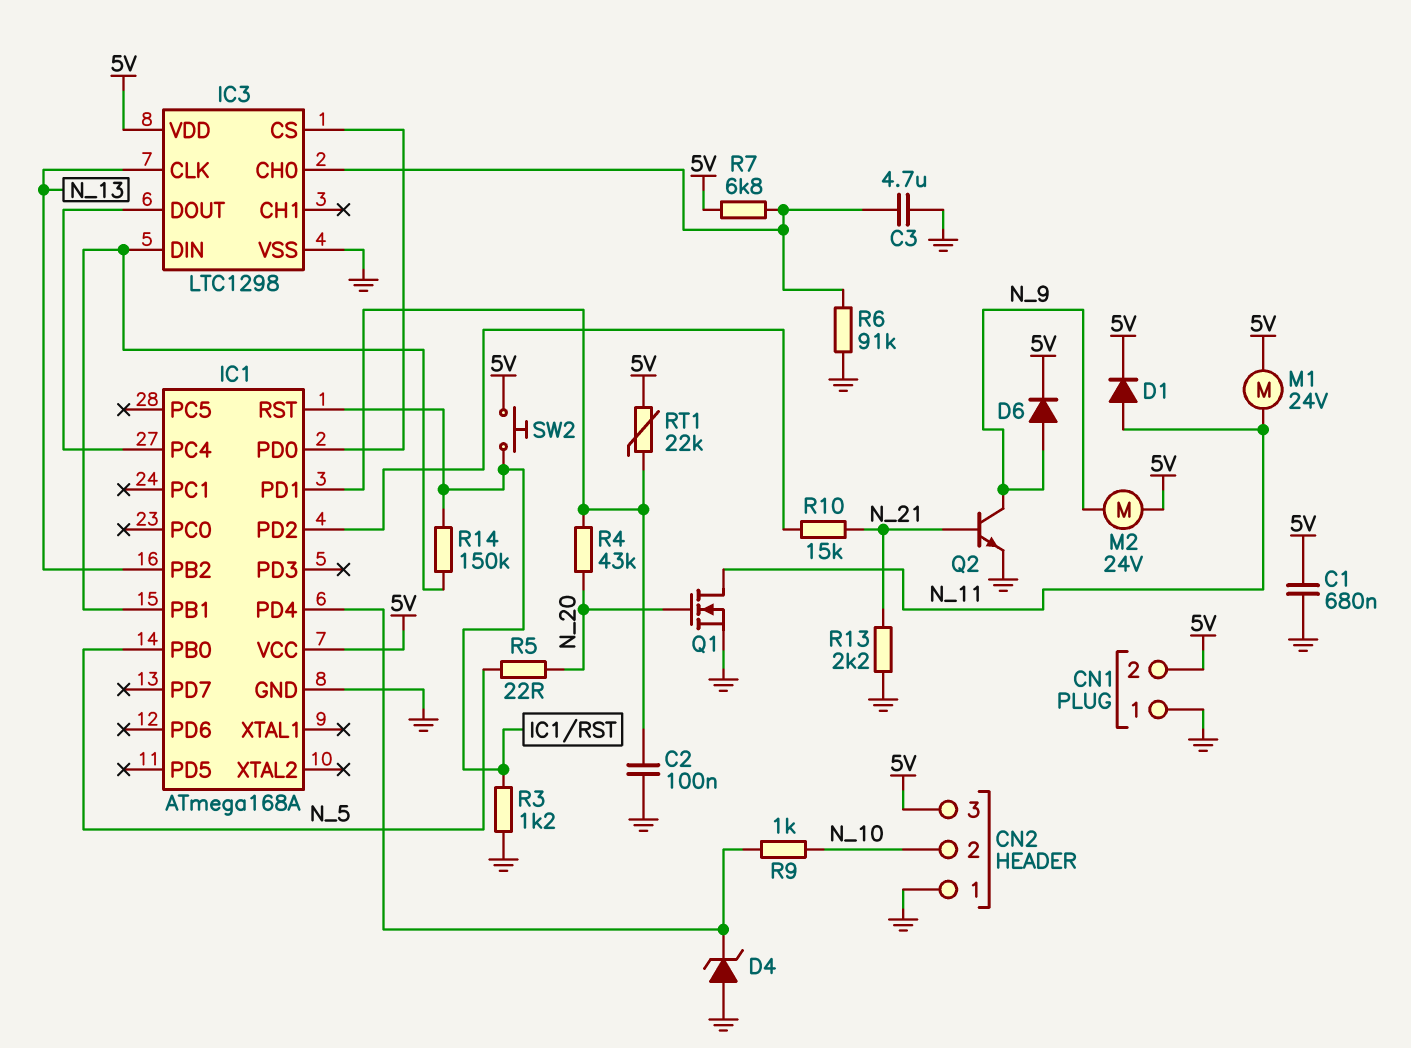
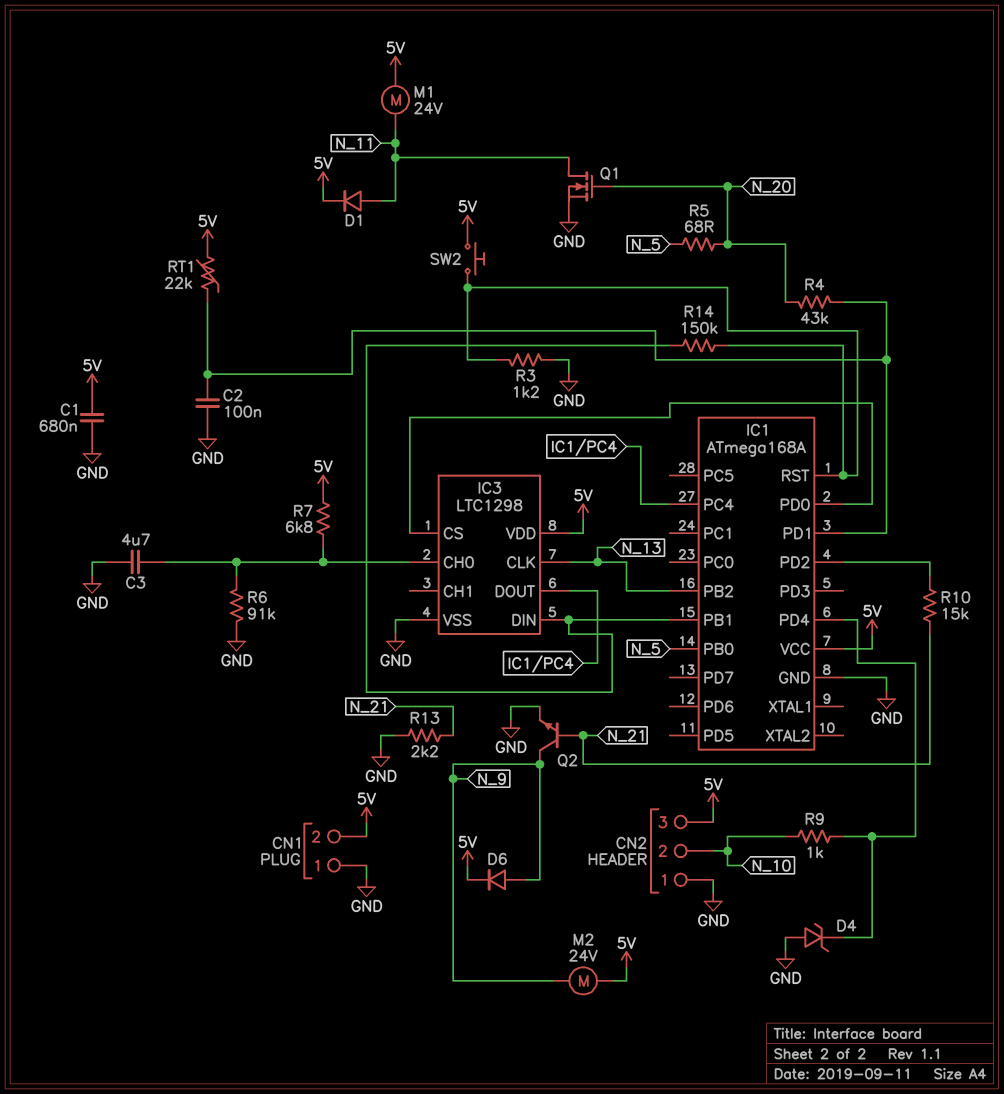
R5: 22 (N_5, N_20) -> 68 (N_5, N_20)

